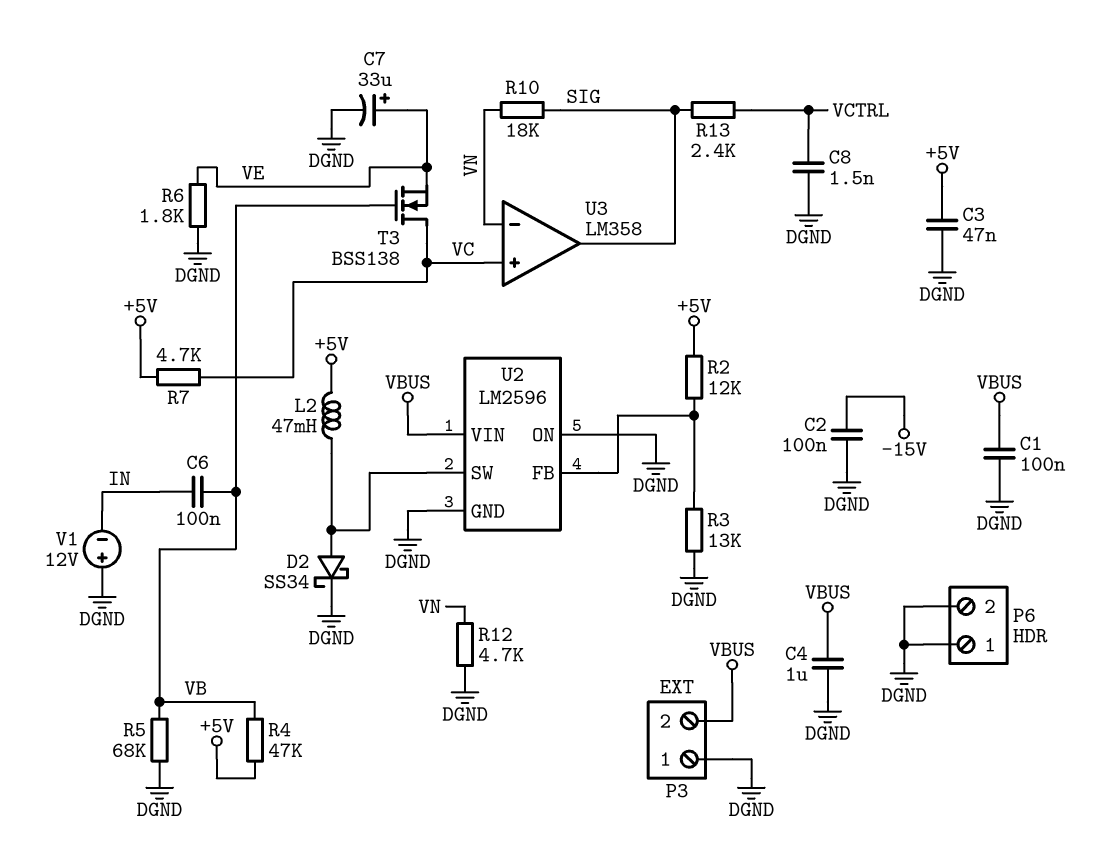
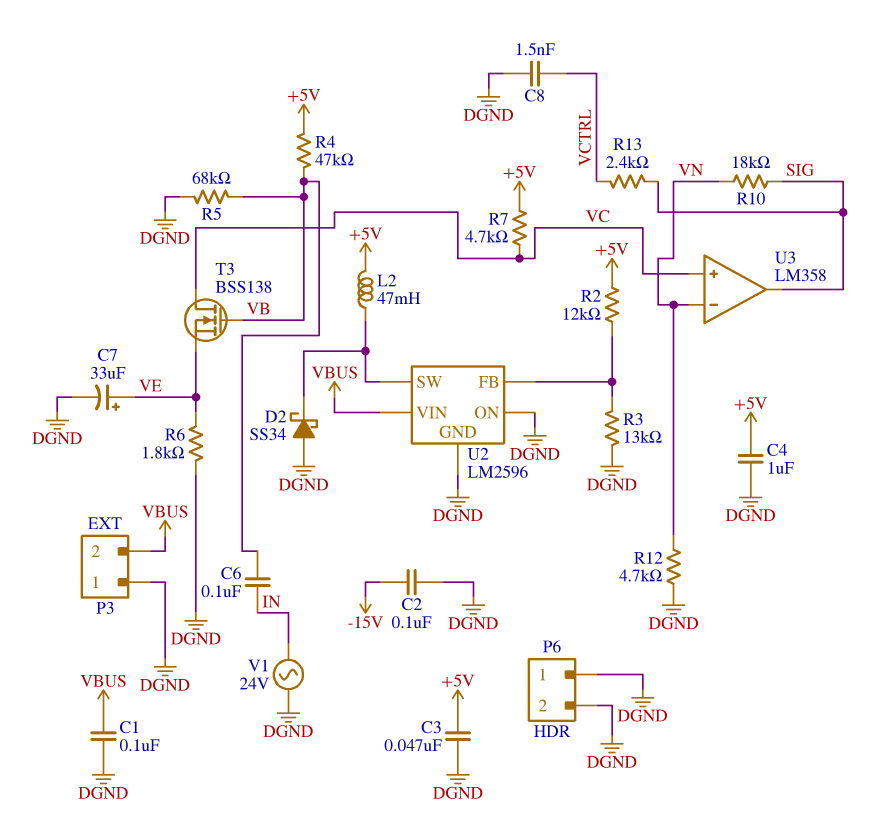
C4: 1uF (DGND, VBUS) -> 1uF (+5V, DGND)
D2: schottky SS34 (A U2/SW, K DGND) -> schottky SS34 (A DGND, K U2/SW)
V1: 12V (plus DGND, minus IN) -> AC 24V (DGND, IN)

